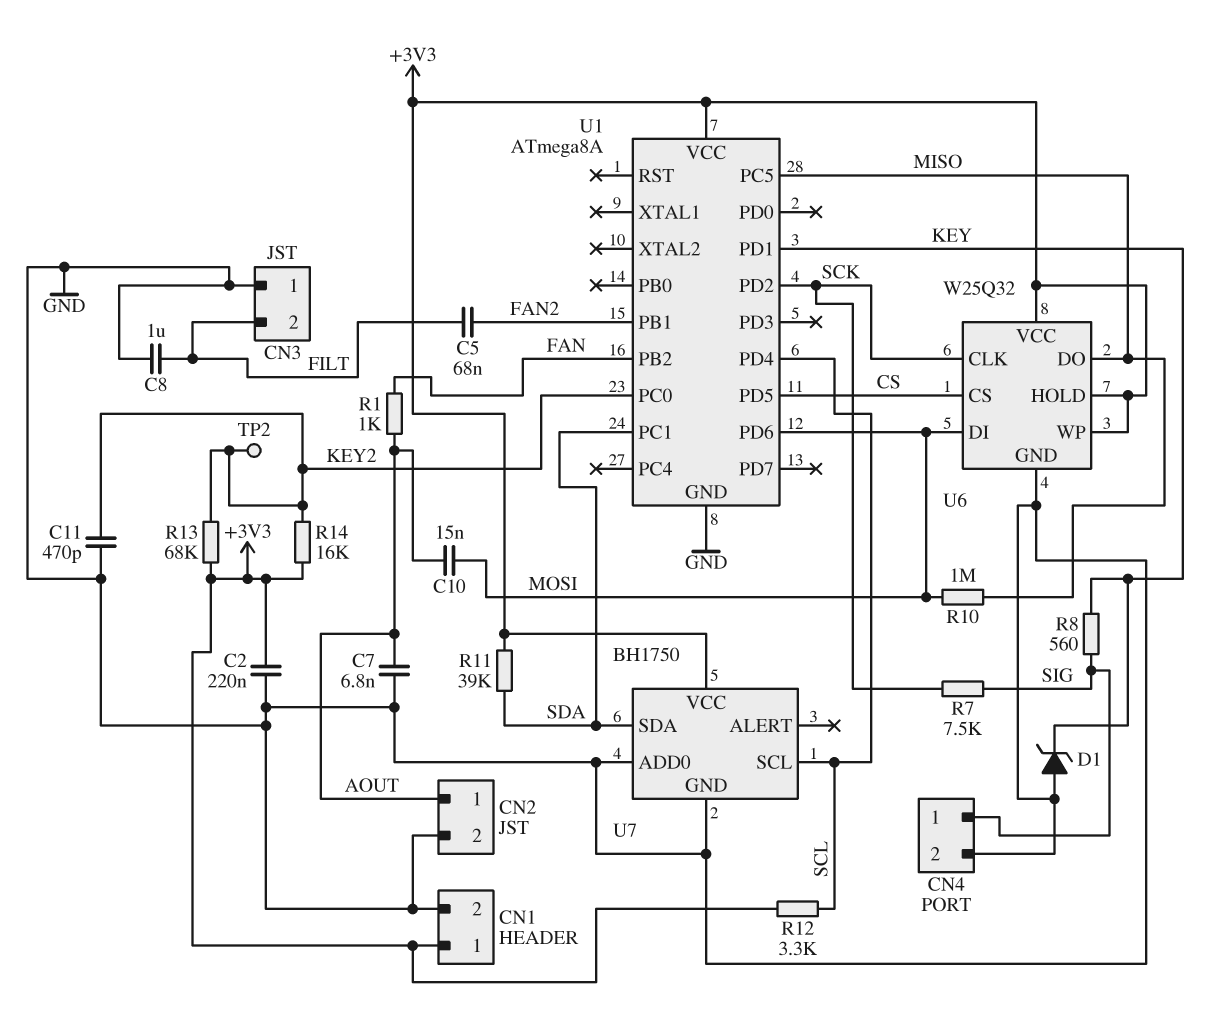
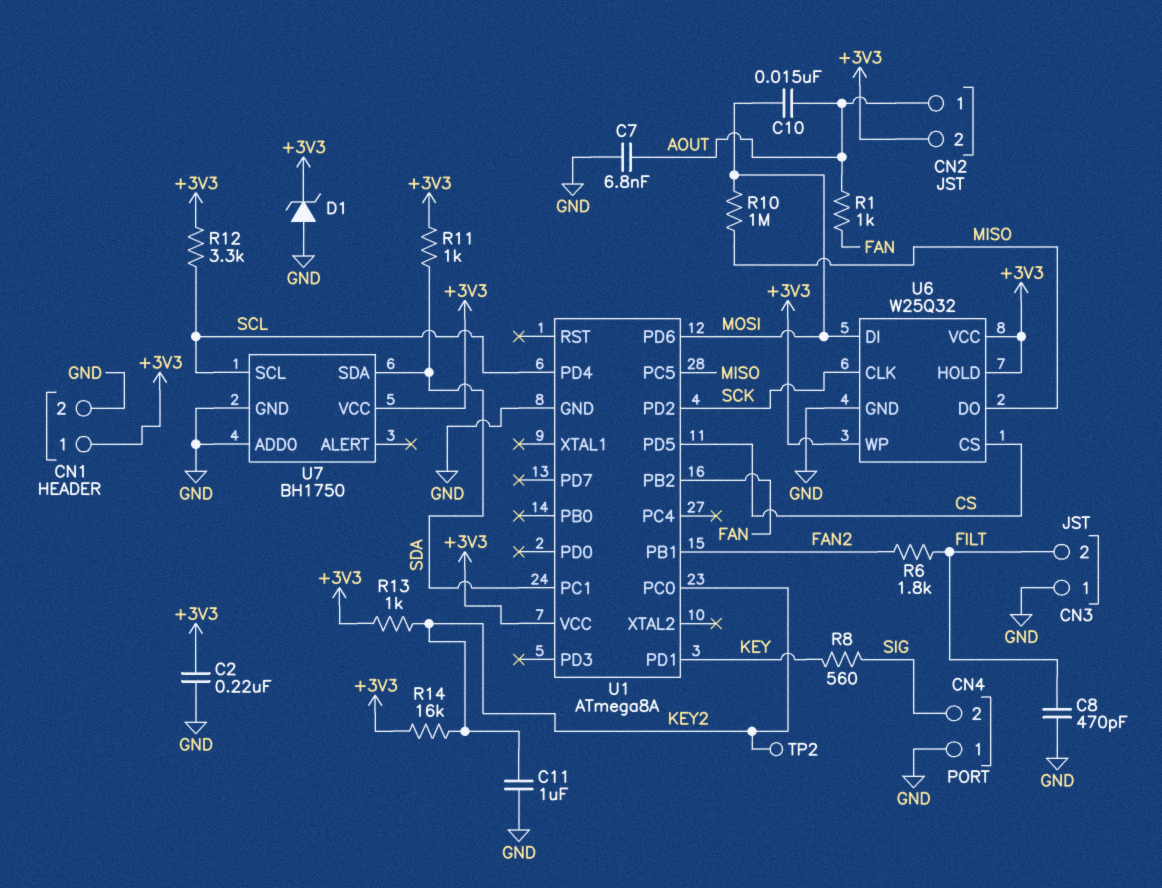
C5: 68nF (FAN2, FILT) -> none
C8: 1uF (FILT, GND) -> 470pF (FILT, GND)
C11: 470pF (GND, KEY2) -> 1uF (GND, KEY2)
CN2 pin 2: GND -> +3V3
CN4 pin 1: SIG -> GND
CN4 pin 2: GND -> SIG
D1: zener (A GND, K KEY) -> zener (A GND, K +3V3)
R6: none -> 1.8k (FAN2, FILT)
R7: 7.5k (SCK, SIG) -> none
R11: 39k (+3V3, SDA) -> 1k (+3V3, SDA)
R13: 68k (+3V3, KEY2) -> 1k (+3V3, KEY2)

